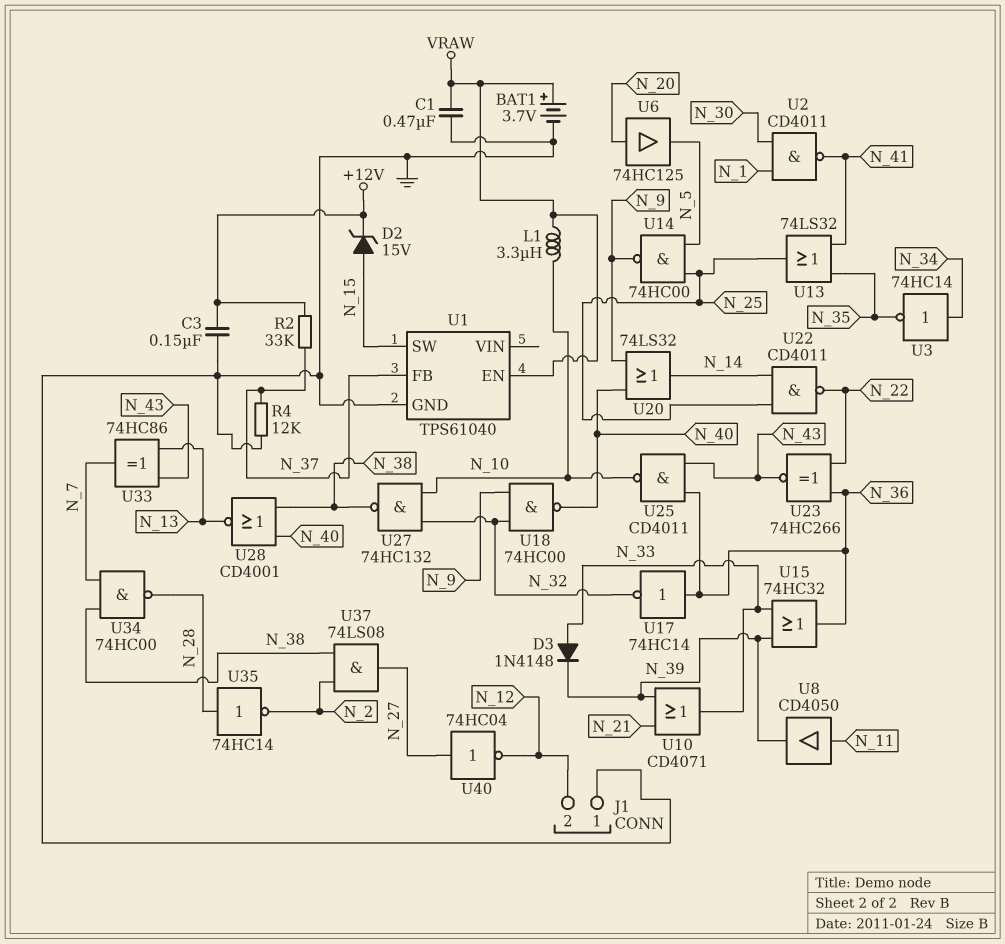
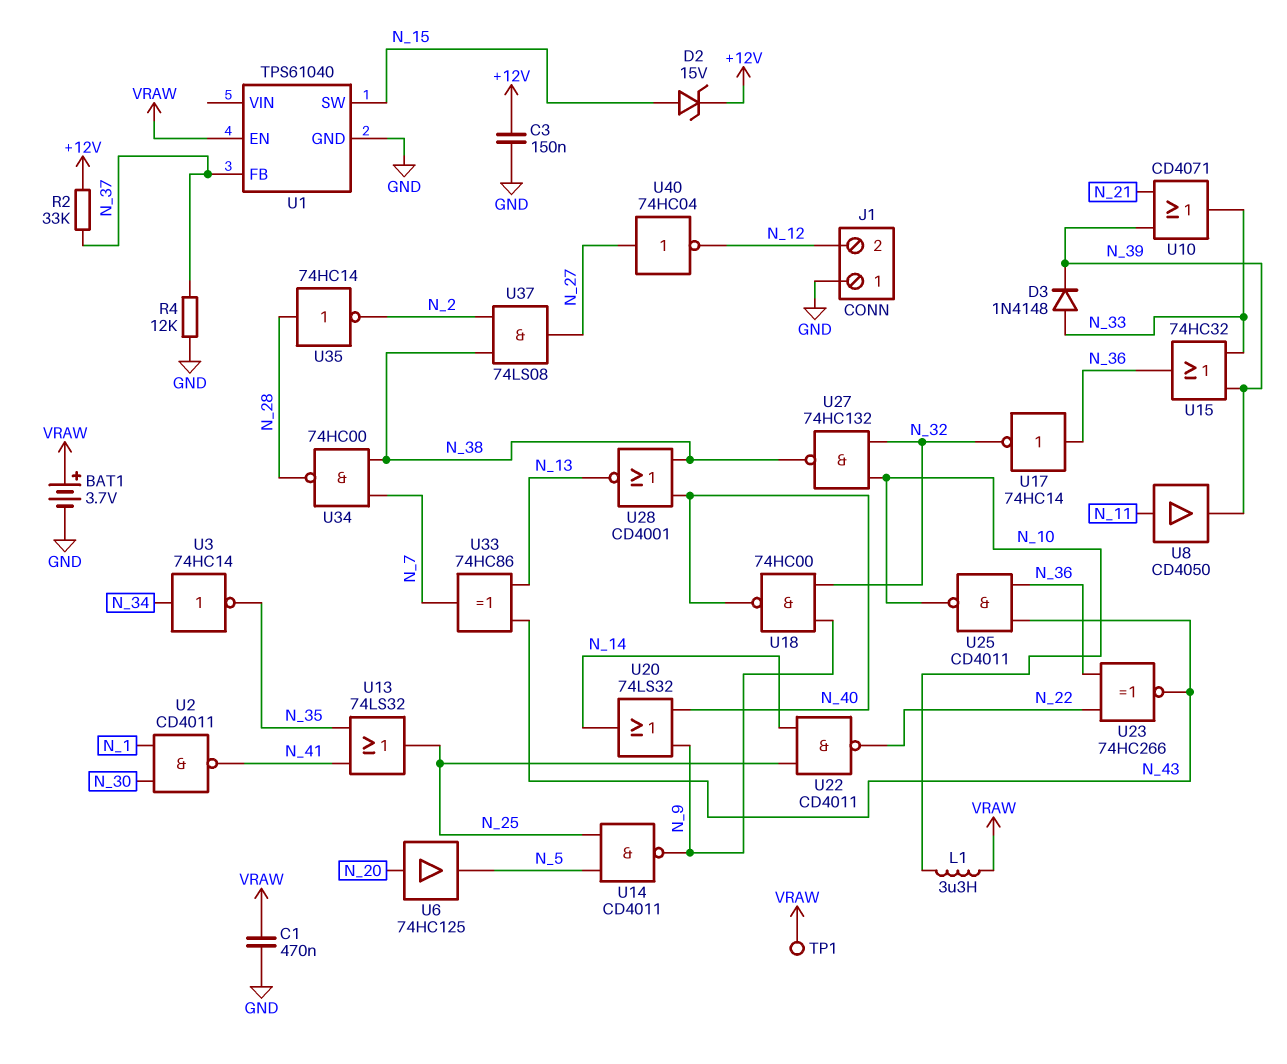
TP1: none -> test point (VRAW)
U14: NAND 74HC00 (in N_5, in N_25, out N_9) -> NAND CD4011 (in N_5, in N_25, out N_9)

